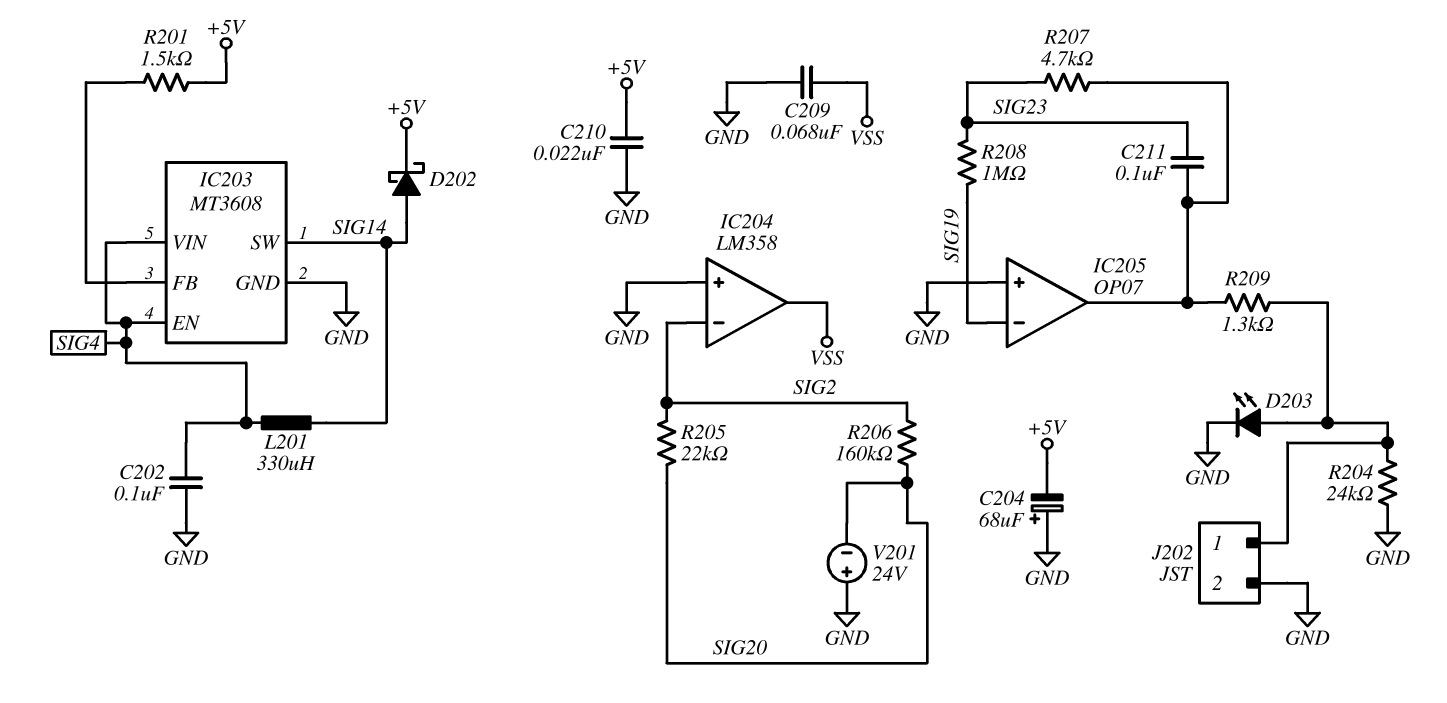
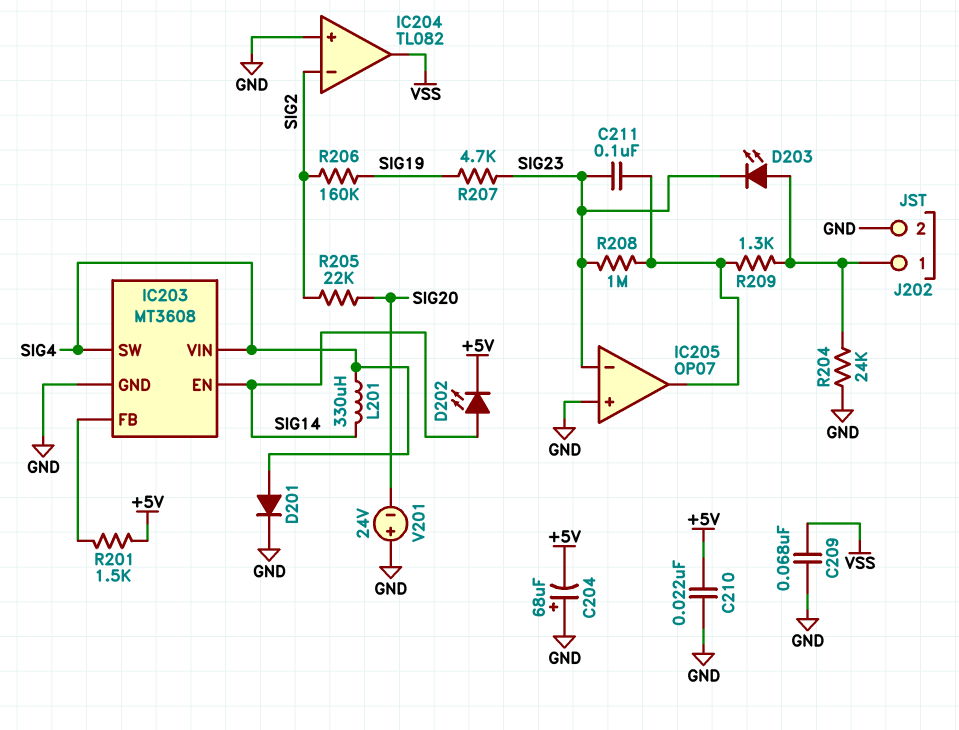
C202: 100nF (GND, SIG4) -> none
D201: none -> diode (A SIG4, K GND)
D202: schottky (A SIG14, K +5V) -> LED (A SIG14, K +5V)
D203: LED (A J202/1, K GND) -> LED (A J202/1, K SIG23)
IC203 pin EN: SIG4 -> SIG14
IC203 pin SW: SIG14 -> SIG4
IC204: LM358 -> TL082
IC205 pin in-: SIG19 -> SIG23
R206: 160k (SIG2, SIG20) -> 160k (SIG2, SIG19)
R207: 4.7k (IC205/out, SIG23) -> 4.7k (SIG19, SIG23)
R208: 1M (SIG19, SIG23) -> 1M (IC205/out, SIG23)

